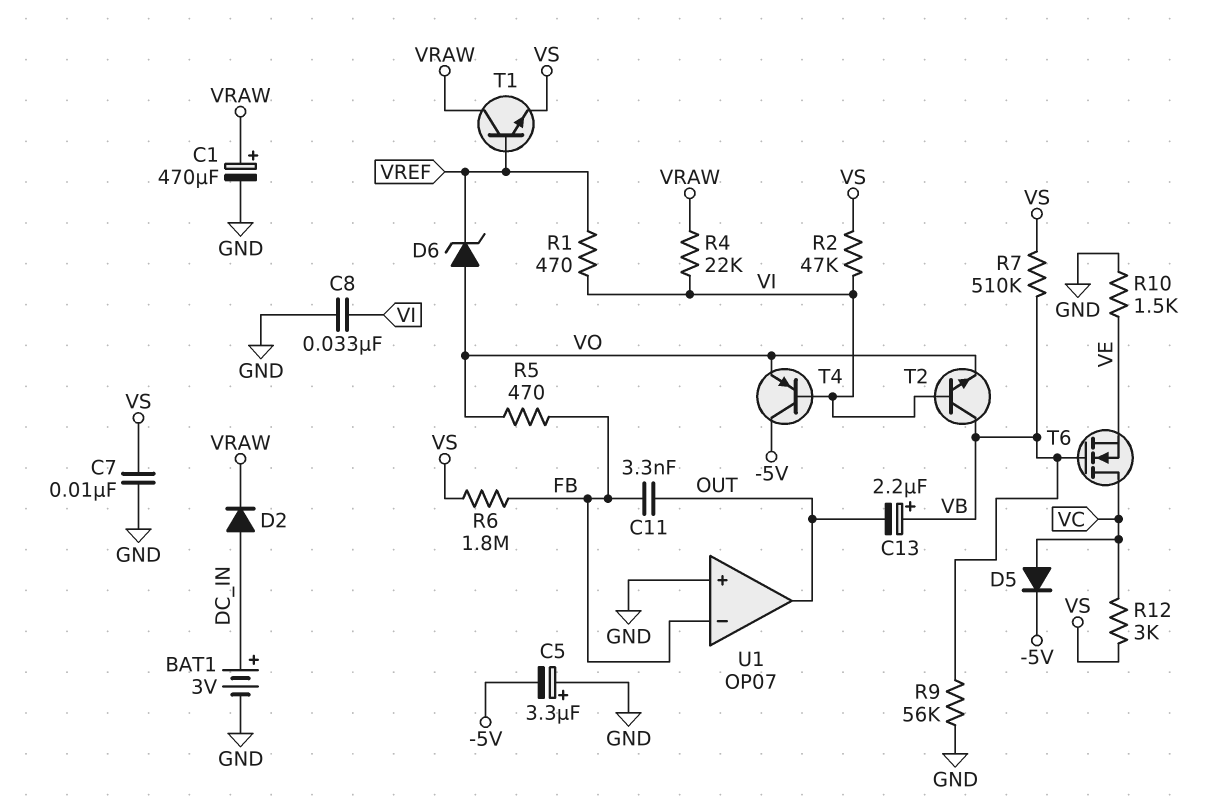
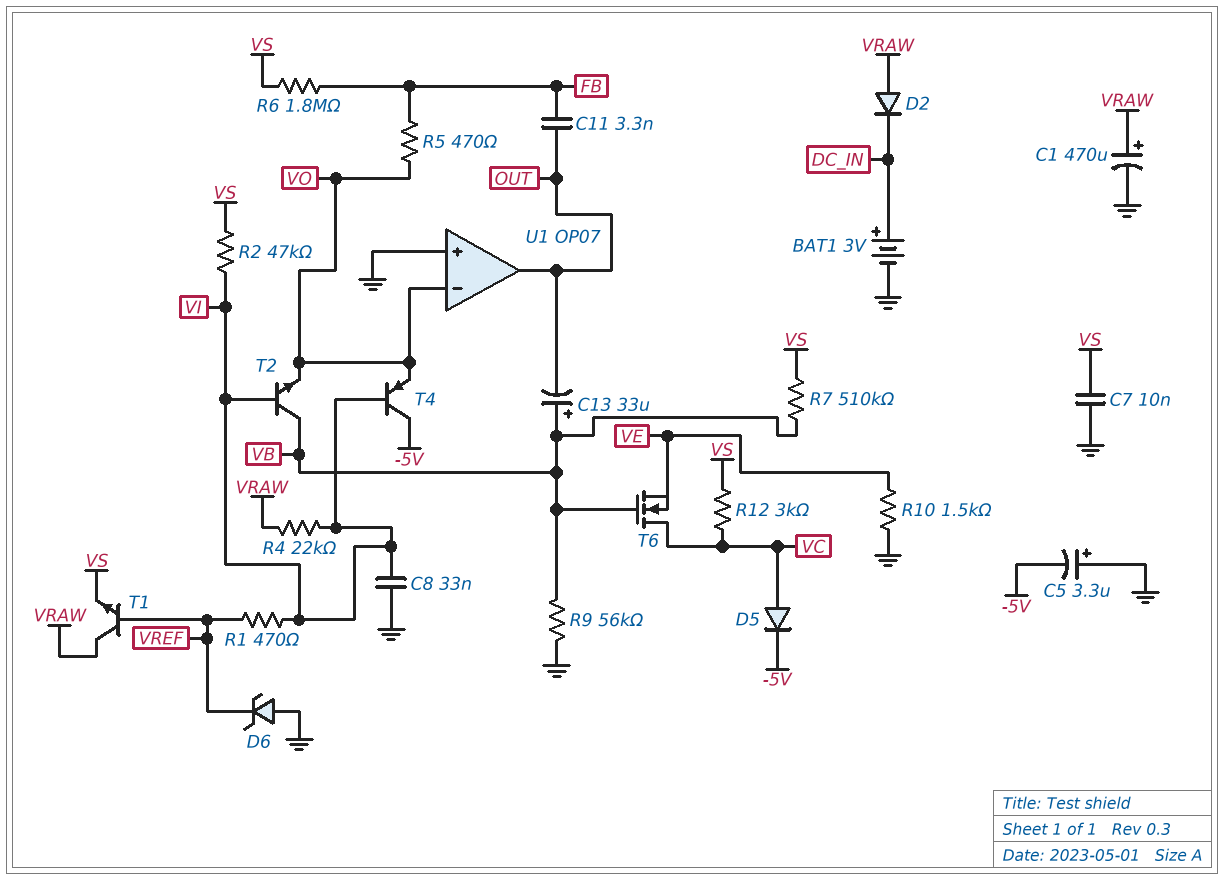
C13: 2.2uF (plus VB, minus OUT) -> 33uF (plus VB, minus OUT)
D2: diode (A DC_IN, K VRAW) -> diode (A VRAW, K DC_IN)
D6: zener (A VO, K VREF) -> zener (A GND, K VREF)
U1 pin in-: FB -> VO

